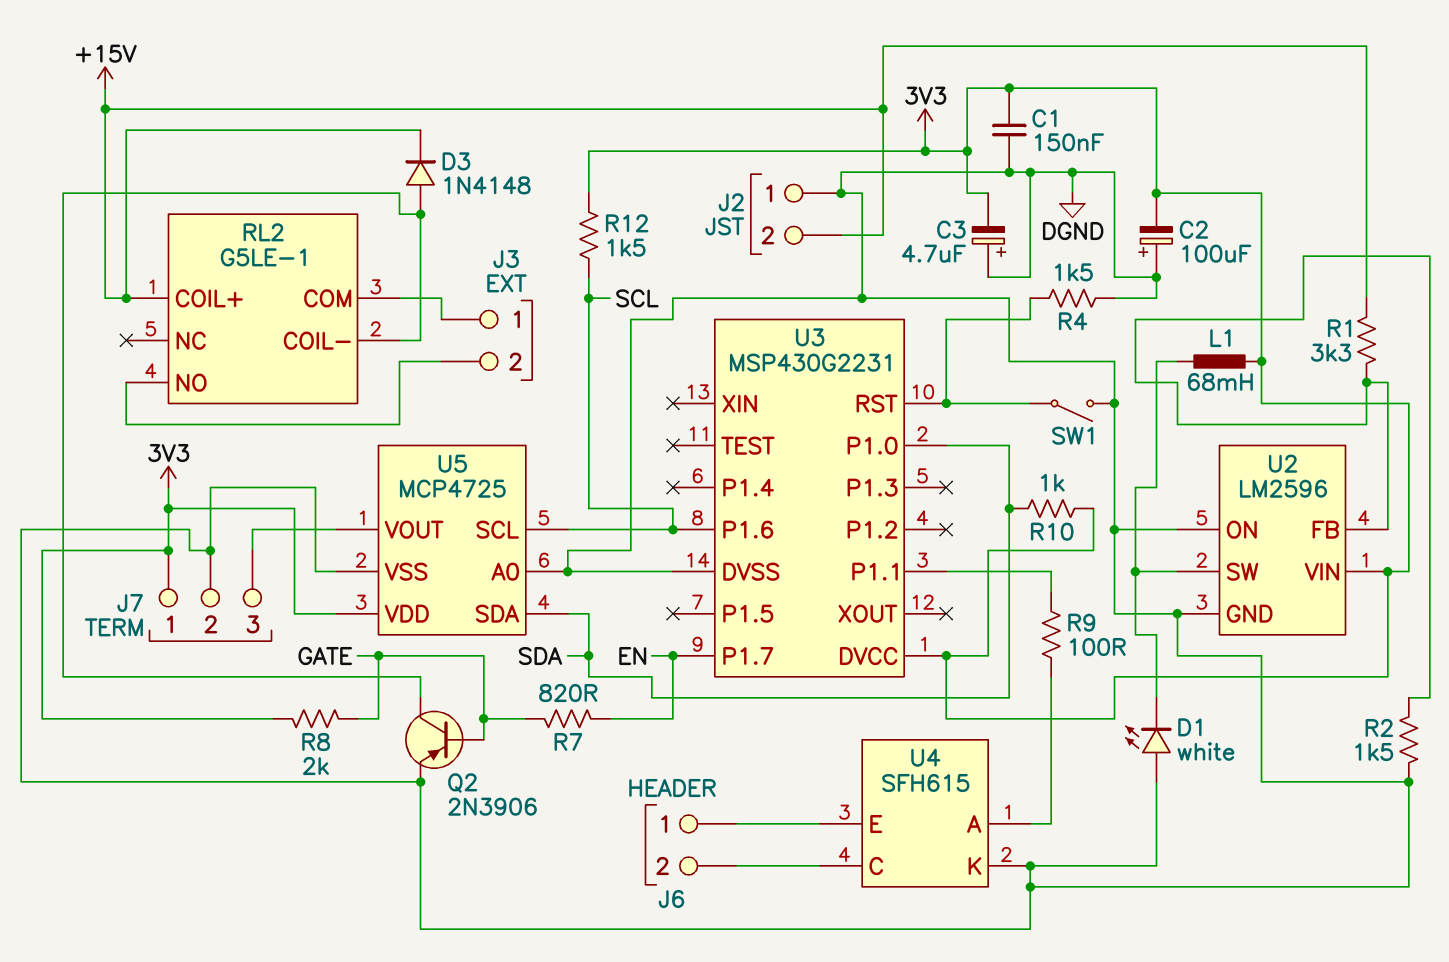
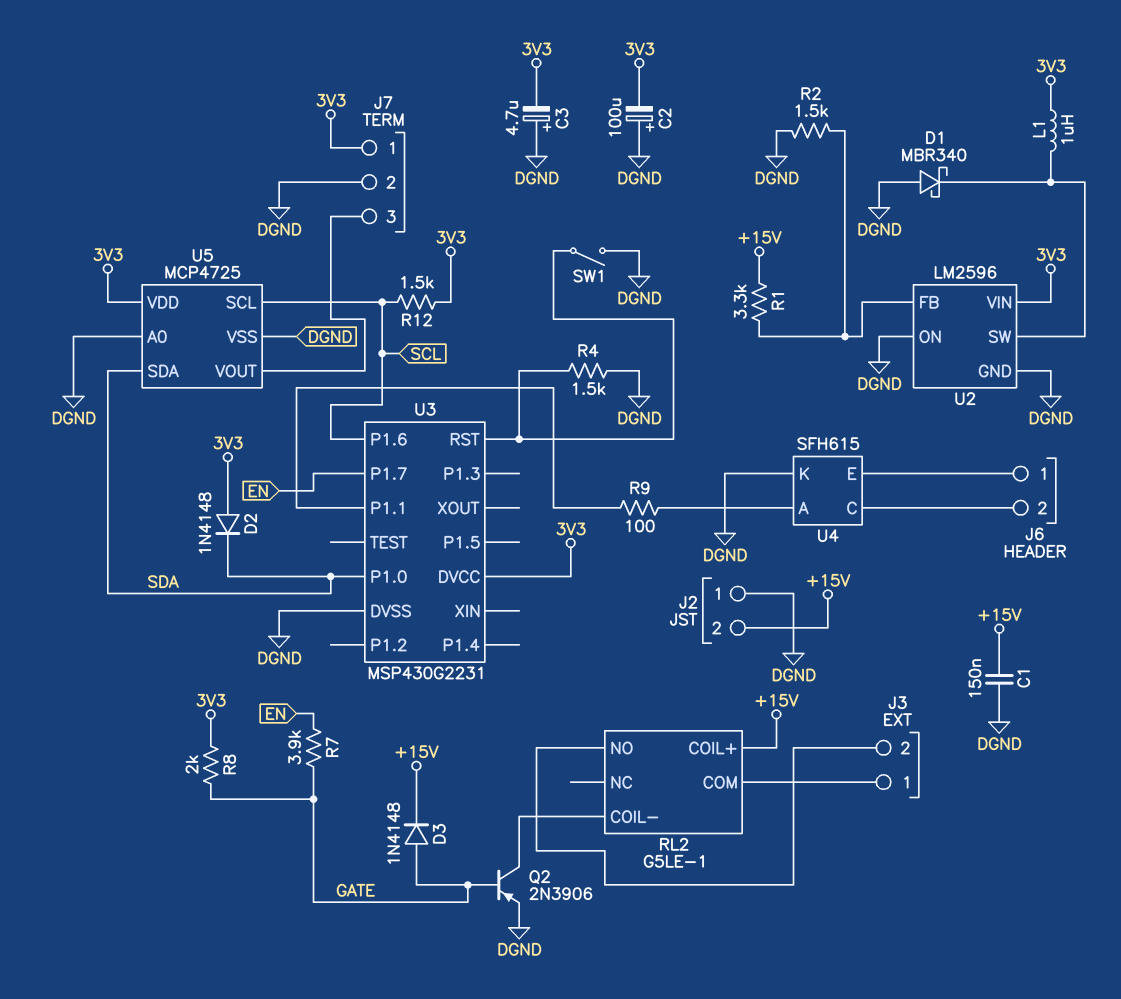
C1: 150nF (3V3, DGND) -> 150nF (+15V, DGND)
D1: LED white (A DGND, K U2/SW) -> schottky MBR340 (A DGND, K U2/SW)
D2: none -> diode 1N4148 (A 3V3, K SDA)
D3: diode 1N4148 (A RL2/COIL-, K +15V) -> diode 1N4148 (A GATE, K +15V)
L1: 68mH (3V3, U2/SW) -> 1uH (3V3, U2/SW)
R7: 820 (EN, GATE) -> 3.9k (EN, GATE)
R10: 1k (3V3, SDA) -> none

